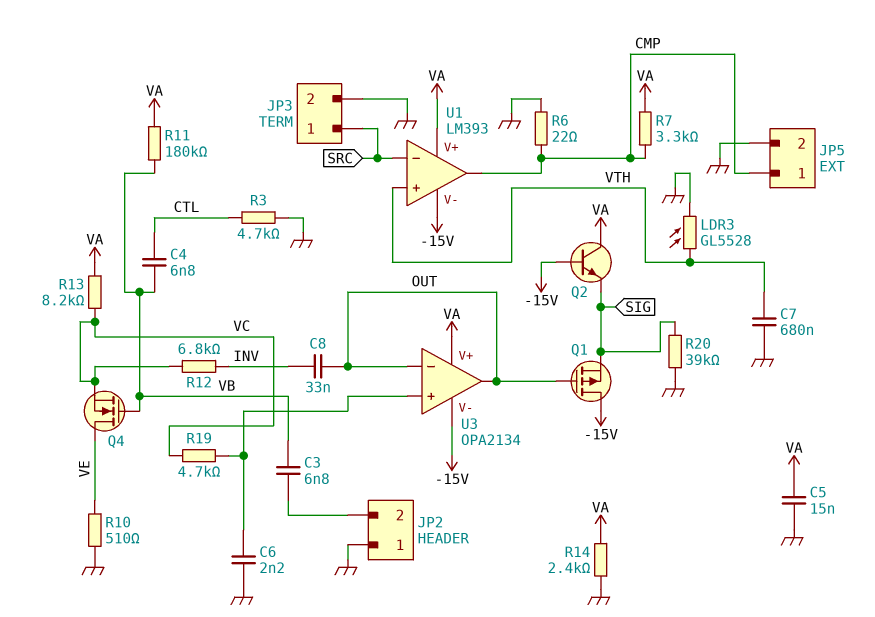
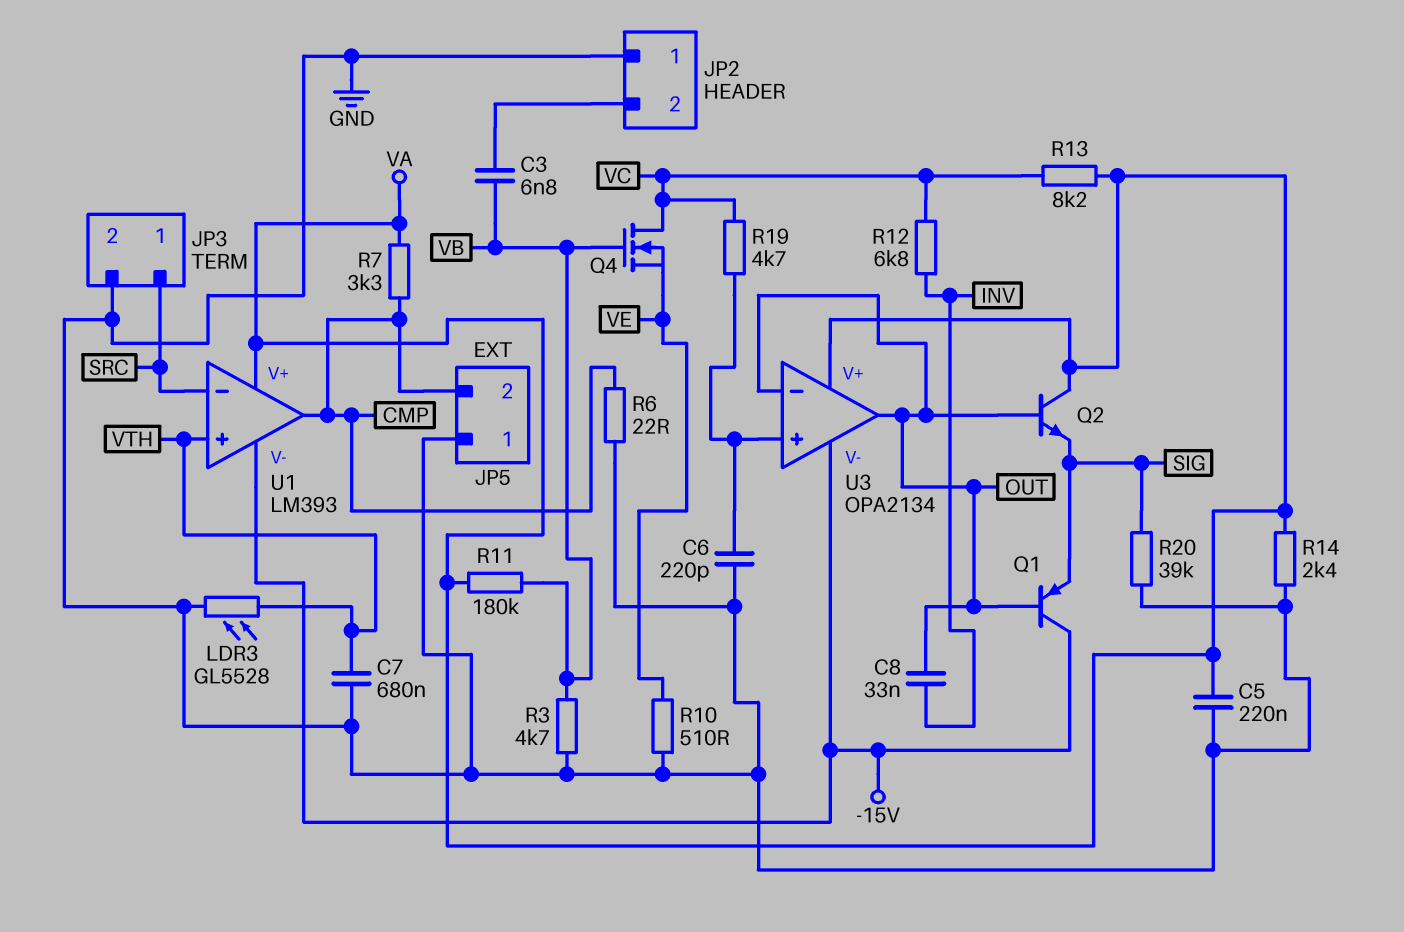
C4: 6.8nF (CTL, VB) -> none
C5: 15nF (GND, VA) -> 220nF (GND, VA)
C6: 2.2nF (GND, U3/in+) -> 220pF (GND, U3/in+)
JP5 pin 1: CMP -> GND
JP5 pin 2: GND -> CMP
Q1: PMOS (G OUT, D -15V, S SIG) -> PNP (B OUT, C -15V, E SIG)
Q2: NPN (B -15V, C VA, E SIG) -> NPN (B OUT, C VA, E SIG)
Q4: NMOS (G VB, D VE, S VC) -> NMOS (G VB, D VC, S VE)
R3: 4.7k (CTL, GND) -> 4.7k (GND, VB)

